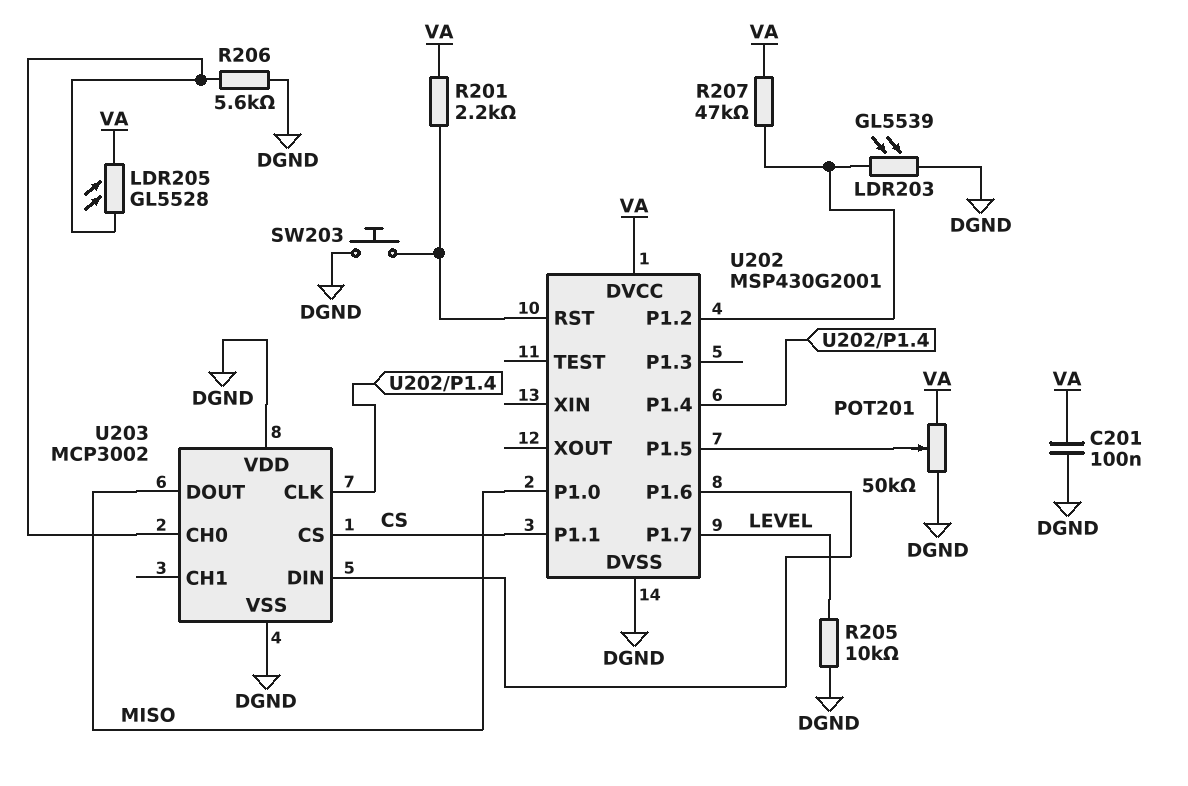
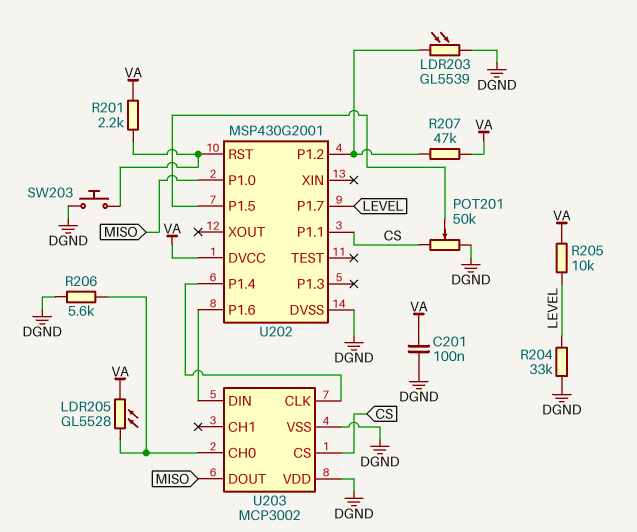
POT201: 50k (DGND, VA, wiper U202/P1.5) -> 50k (CS, DGND, wiper U202/P1.5)
R204: none -> 33k (DGND, LEVEL)
R205: 10k (DGND, LEVEL) -> 10k (LEVEL, VA)

